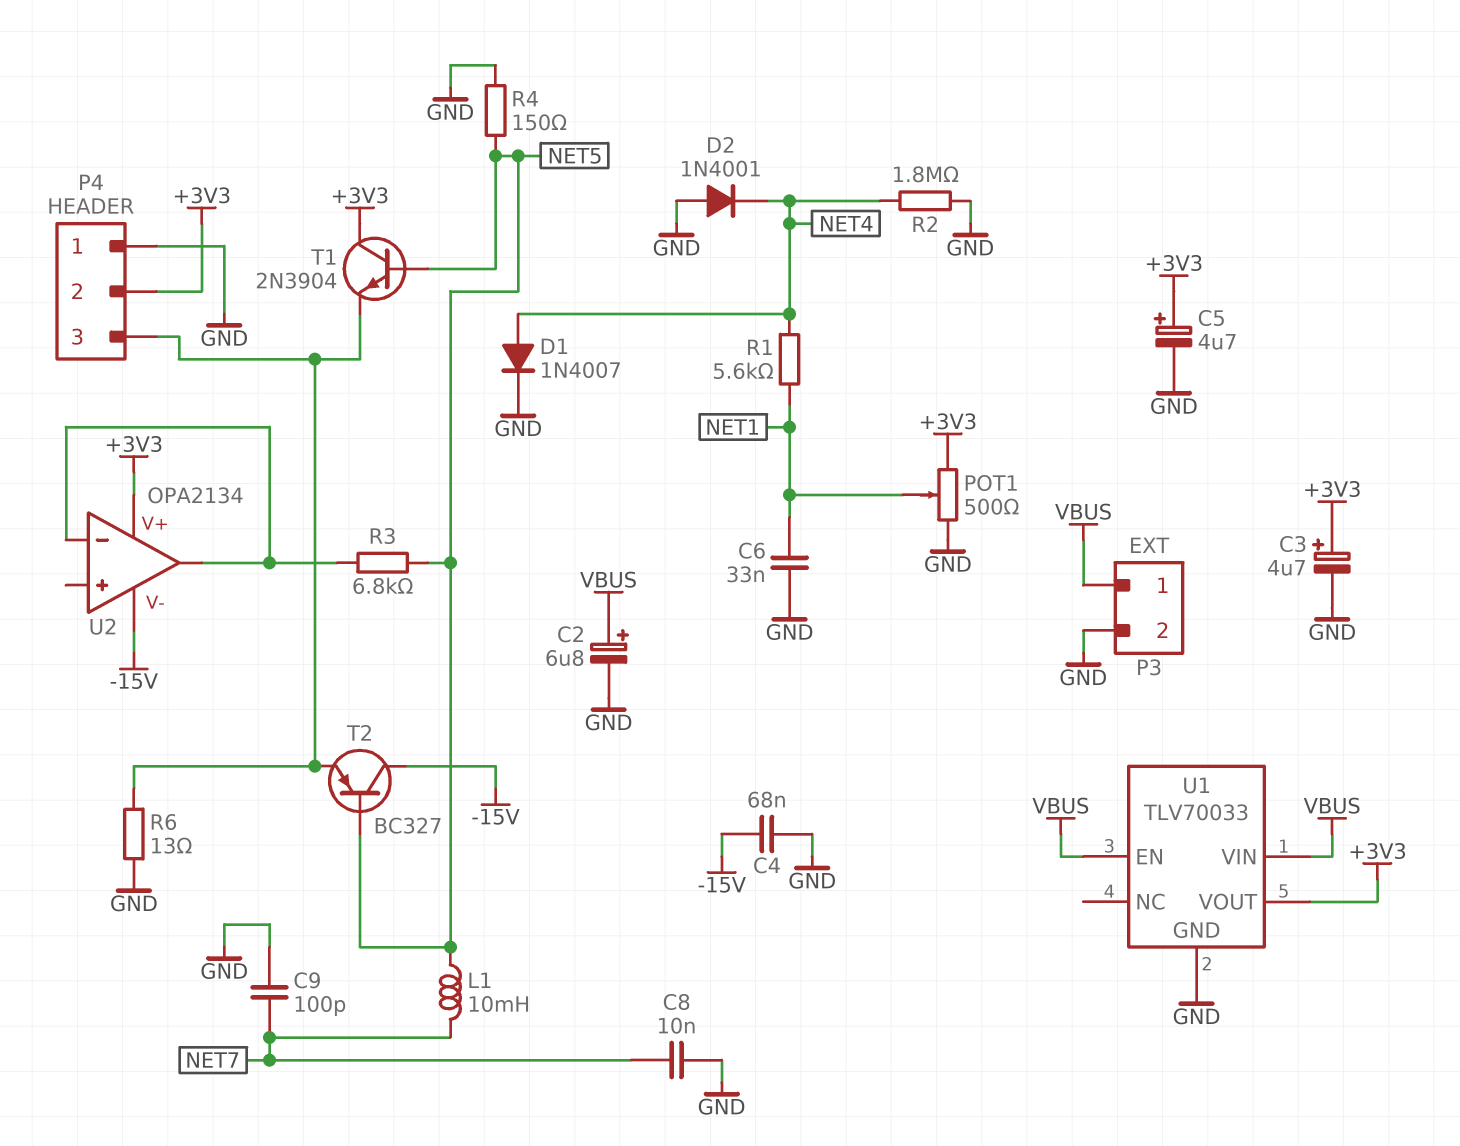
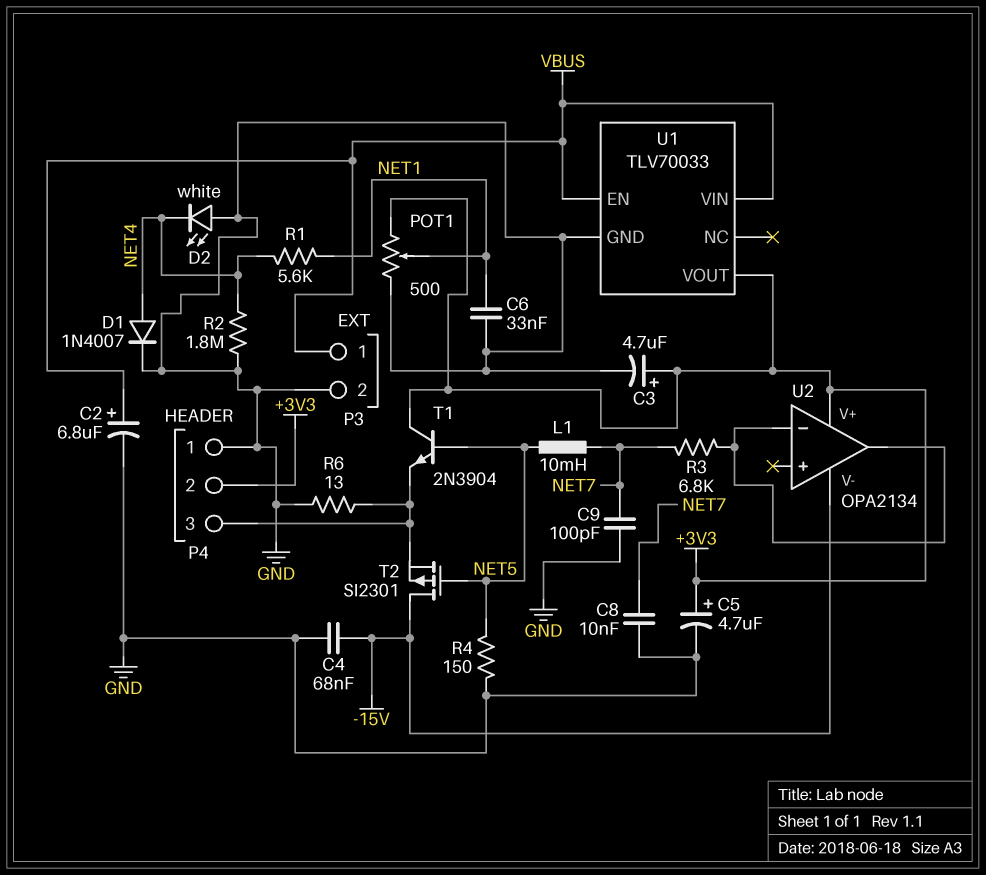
D2: diode 1N4001 (A GND, K NET4) -> LED white (A GND, K NET4)
R3: 6.8k (NET5, U2/in-) -> 6.8k (NET7, U2/in-)
T2: PNP BC327 (B NET5, C -15V, E P4/3) -> PMOS SI2301 (G NET5, D -15V, S P4/3)

